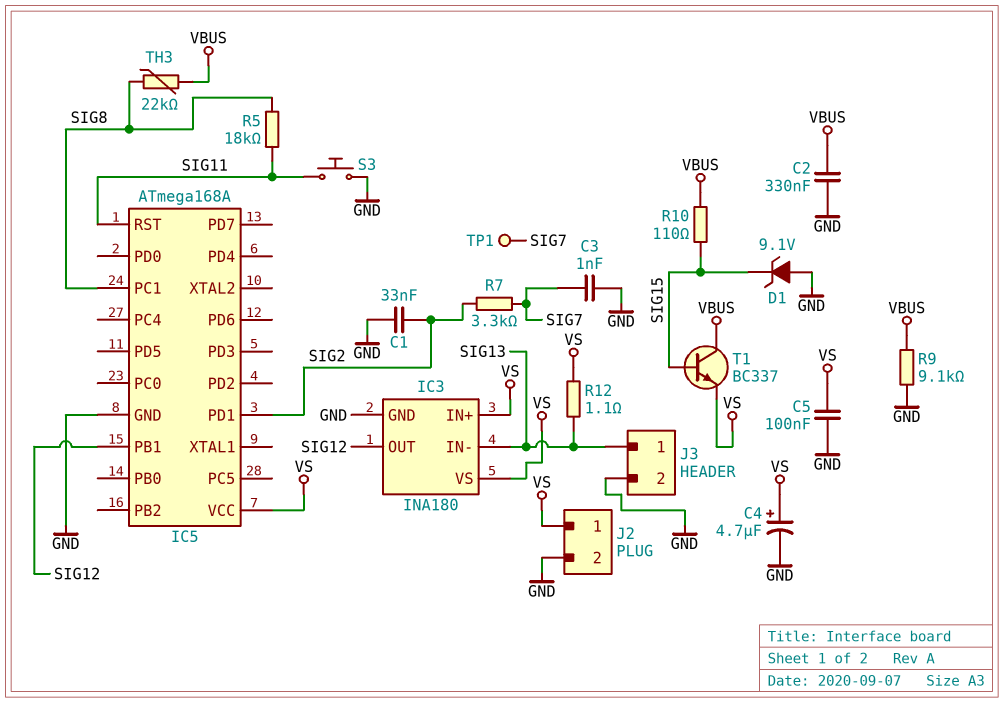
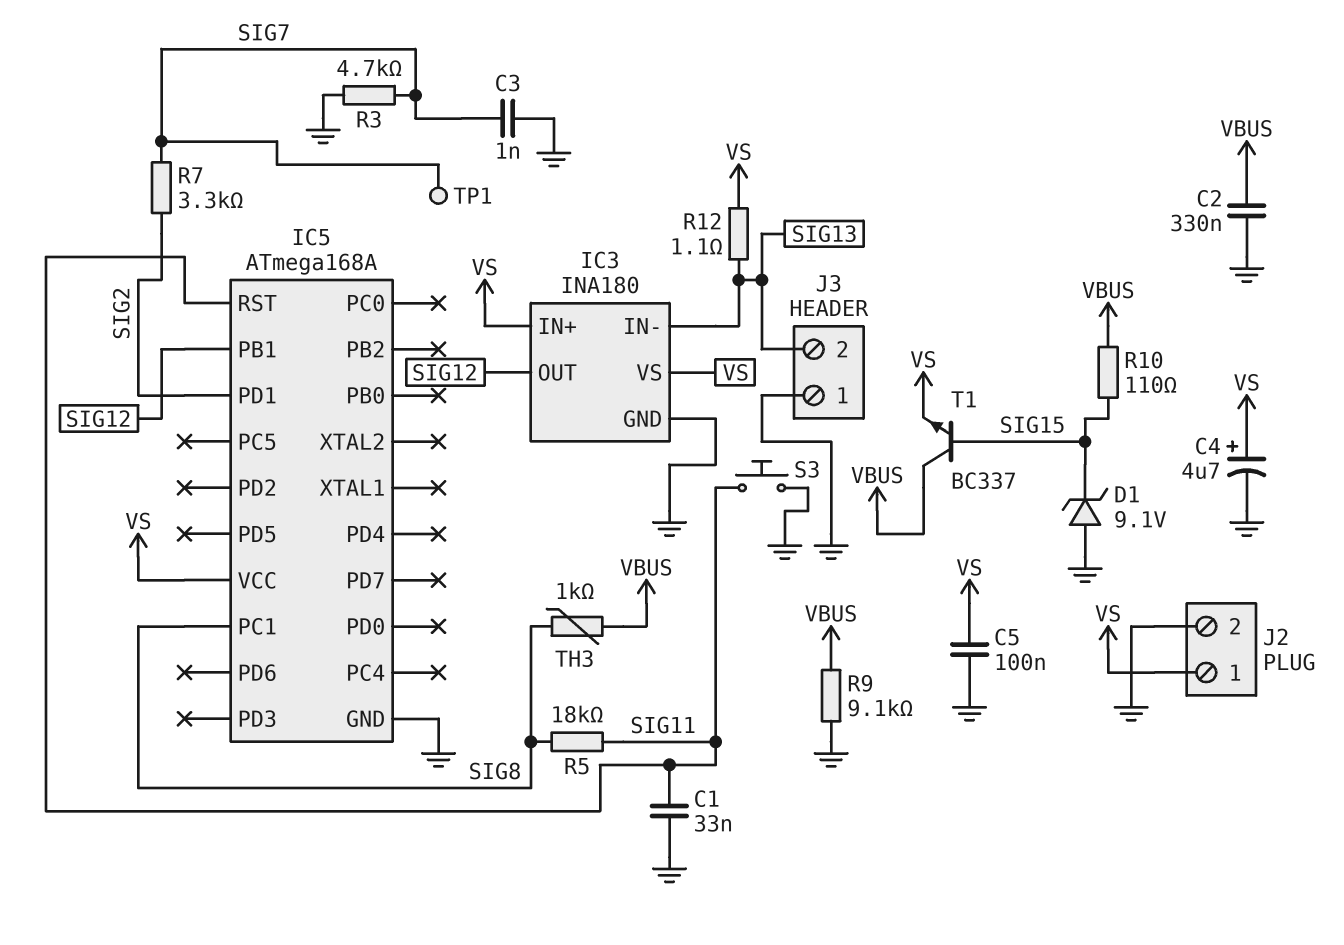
C1: 33nF (GND, SIG2) -> 33nF (GND, SIG11)
J3 pin 1: SIG13 -> GND
J3 pin 2: GND -> SIG13
R3: none -> 4.7k (GND, SIG7)
TH3: 22k (SIG8, VBUS) -> 1k (SIG8, VBUS)

